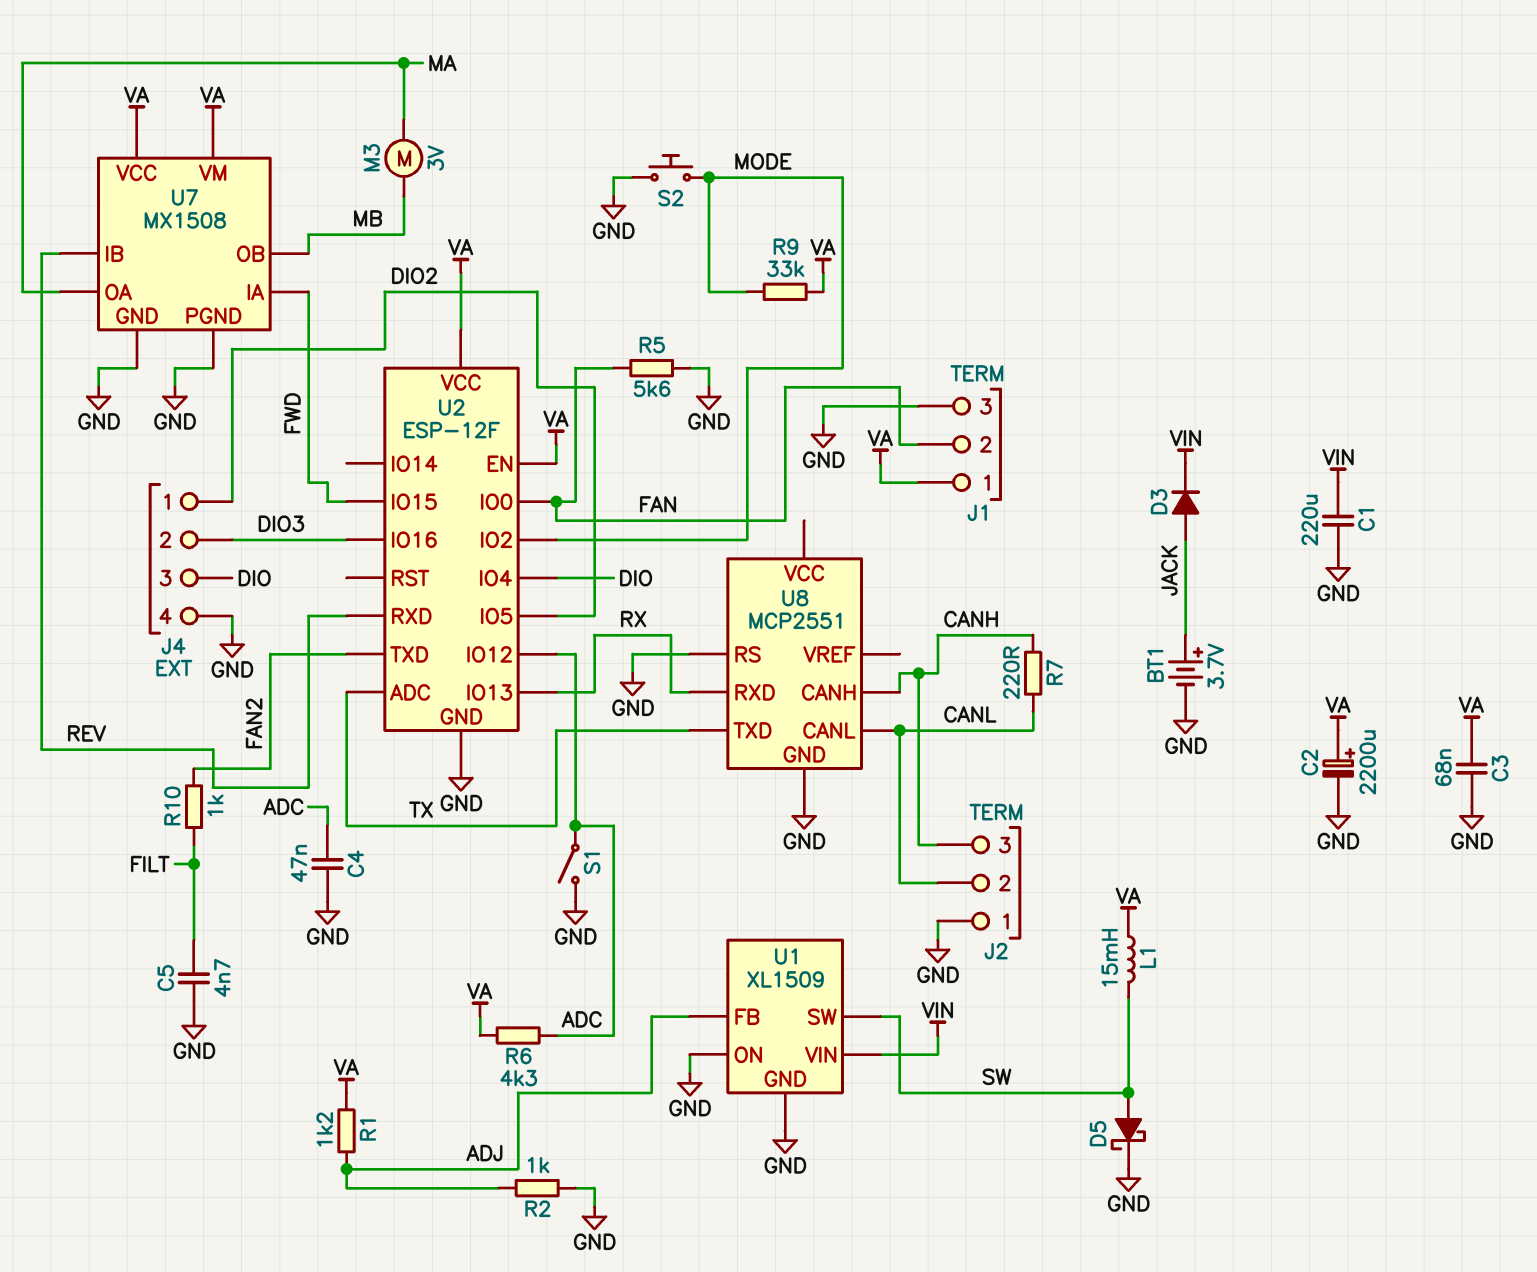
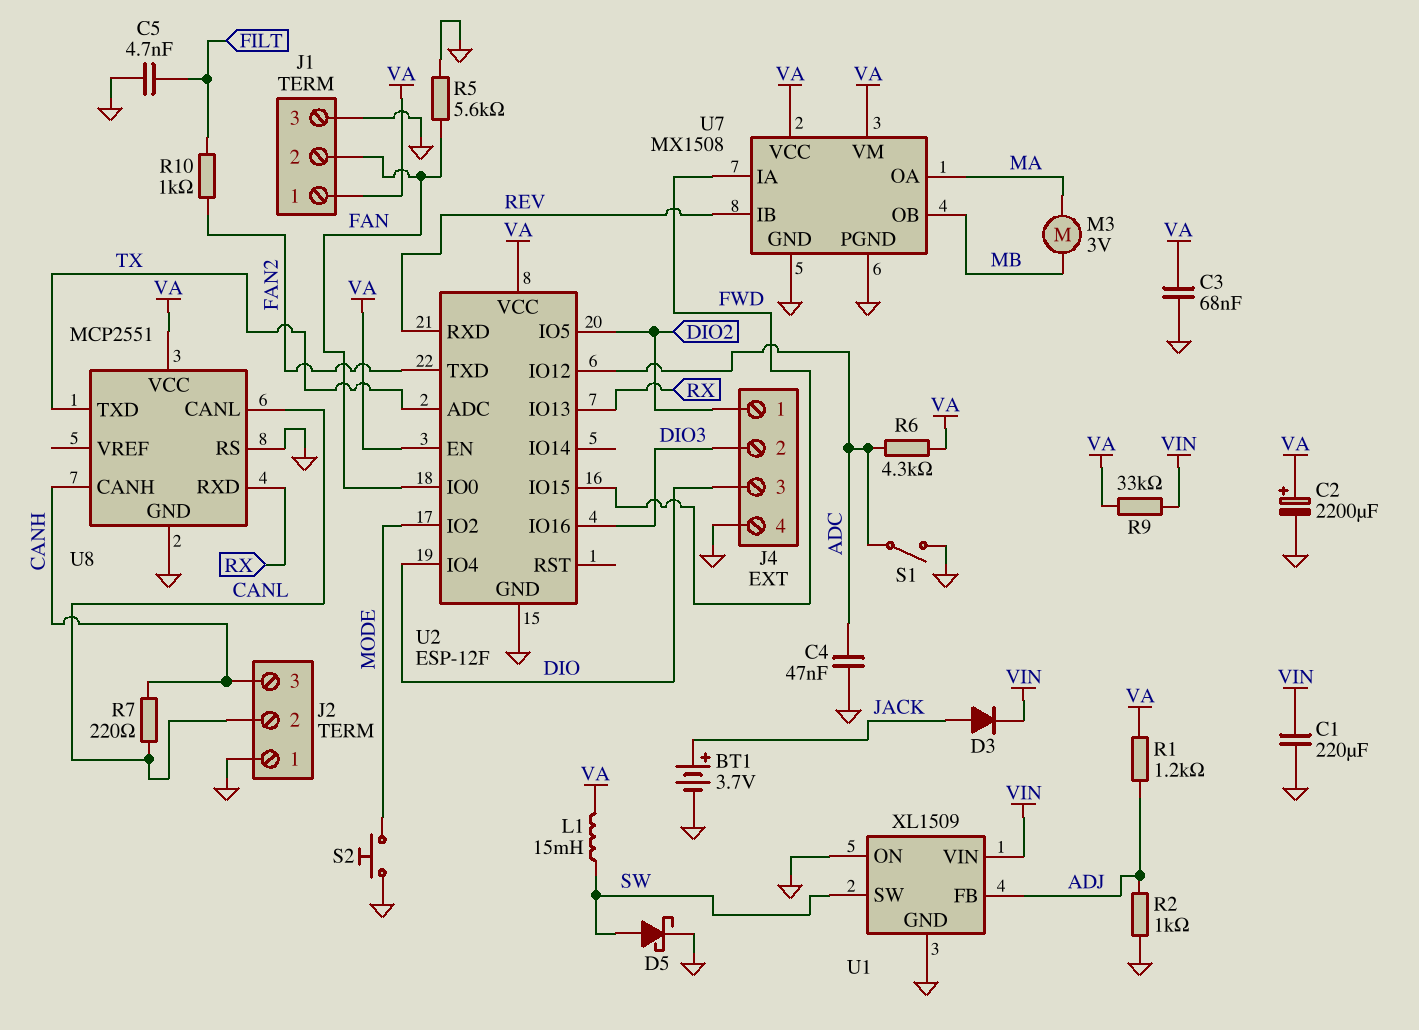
R9: 33k (MODE, VA) -> 33k (VA, VIN)
U8 pin VCC: none -> VA

